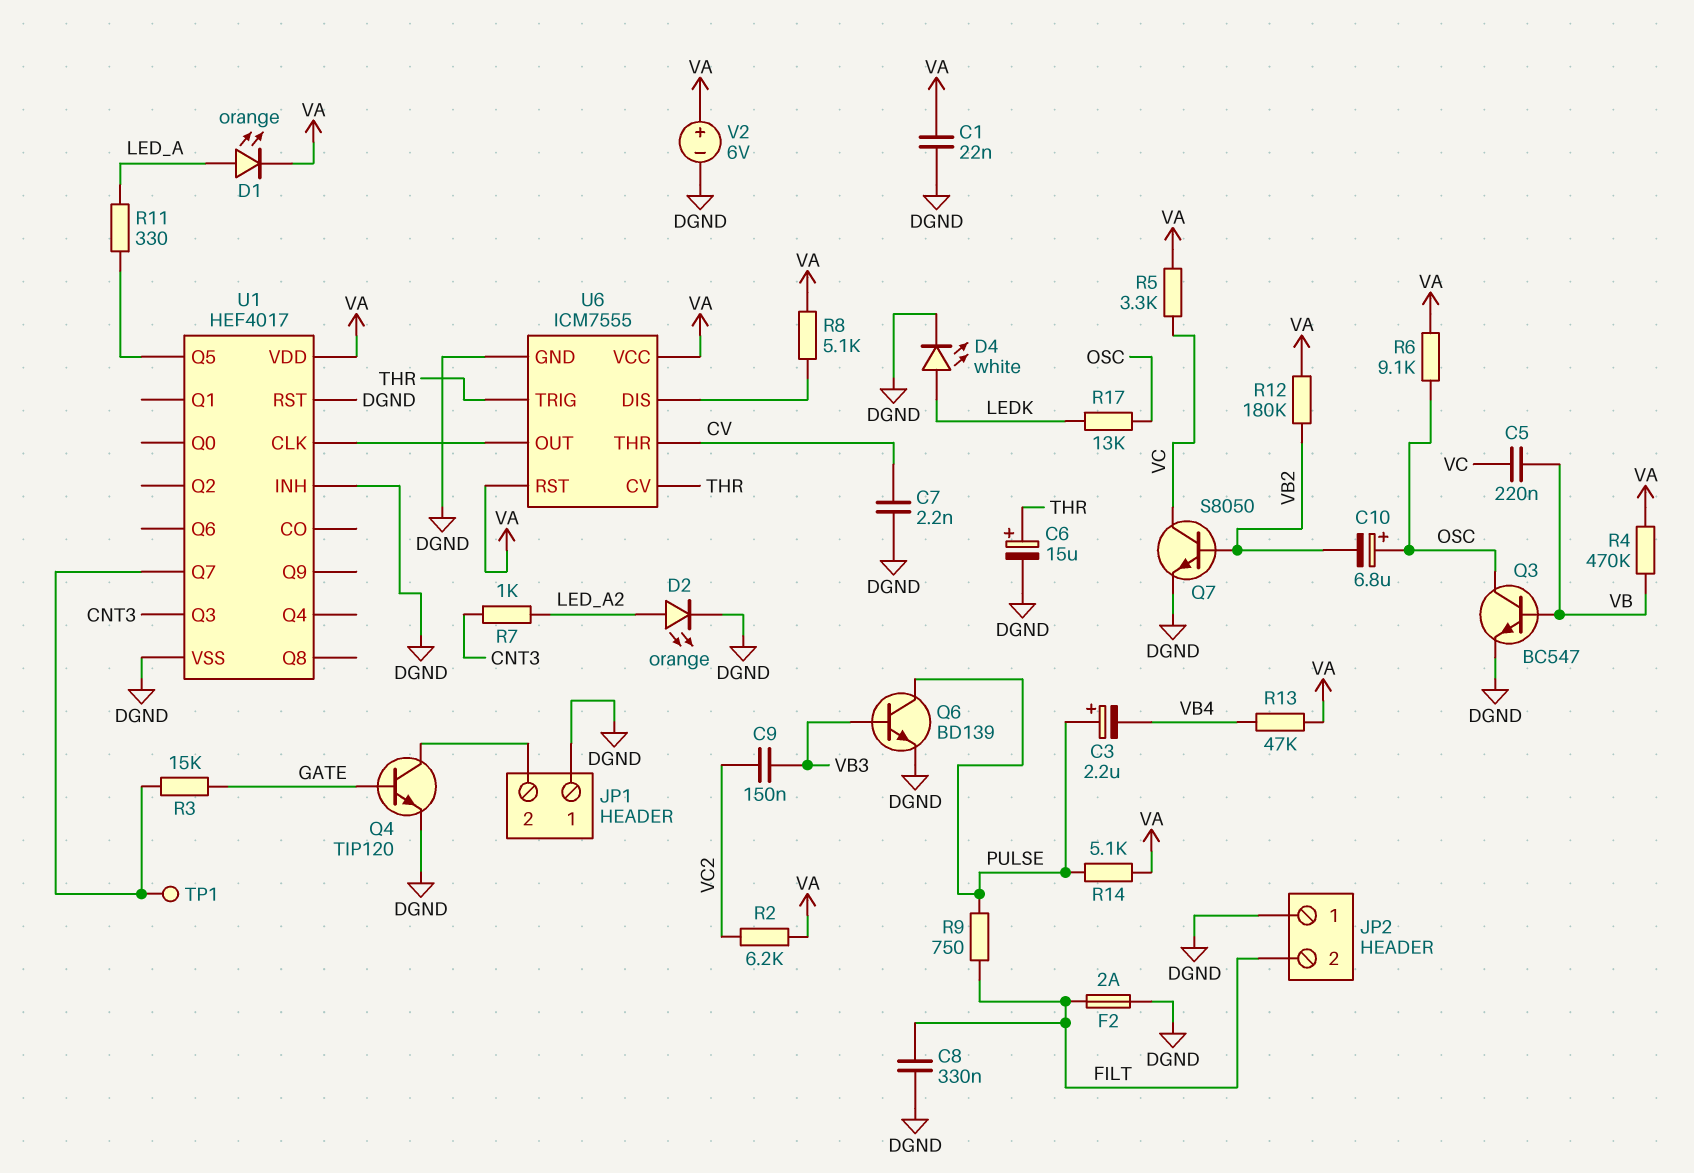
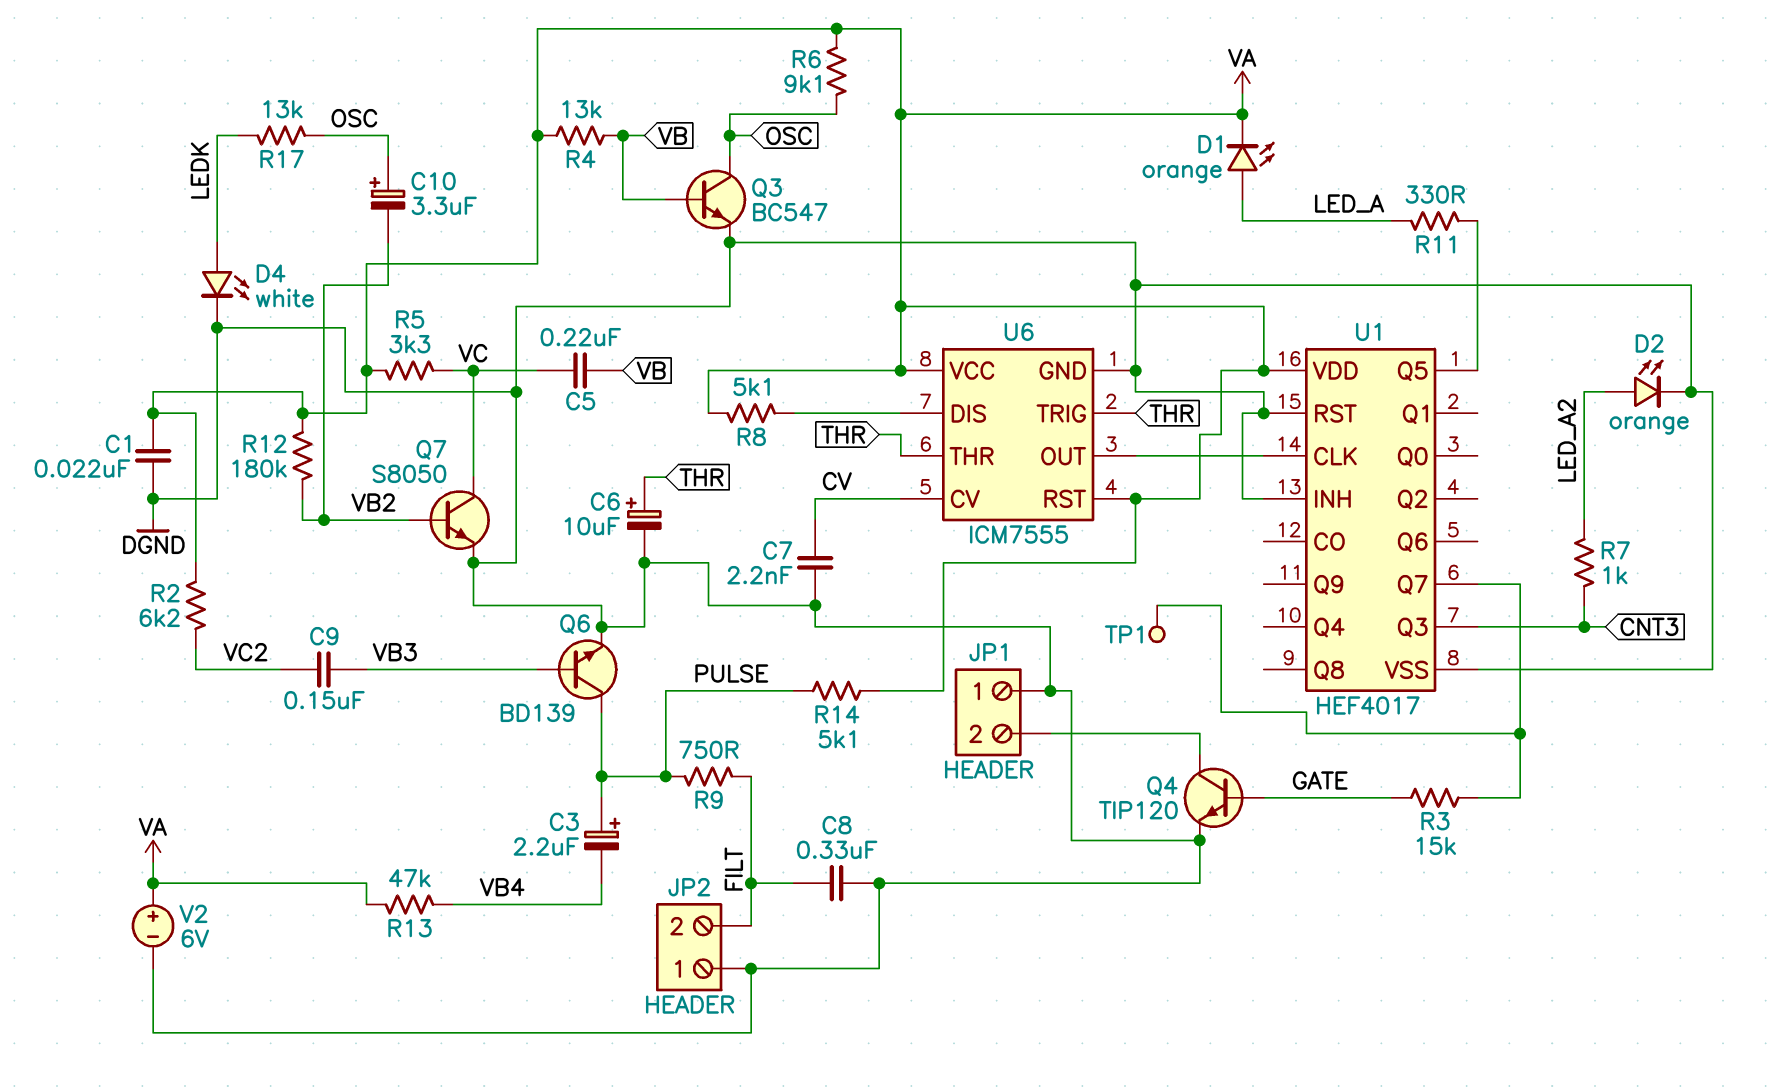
C6: 15uF (plus THR, minus DGND) -> 10uF (plus THR, minus DGND)
C10: 6.8uF (plus OSC, minus VB2) -> 3.3uF (plus OSC, minus VB2)
F2: 2A (DGND, FILT) -> none
R4: 470k (VA, VB) -> 13k (VA, VB)
U6 pin CV: THR -> CV
U6 pin THR: CV -> THR

